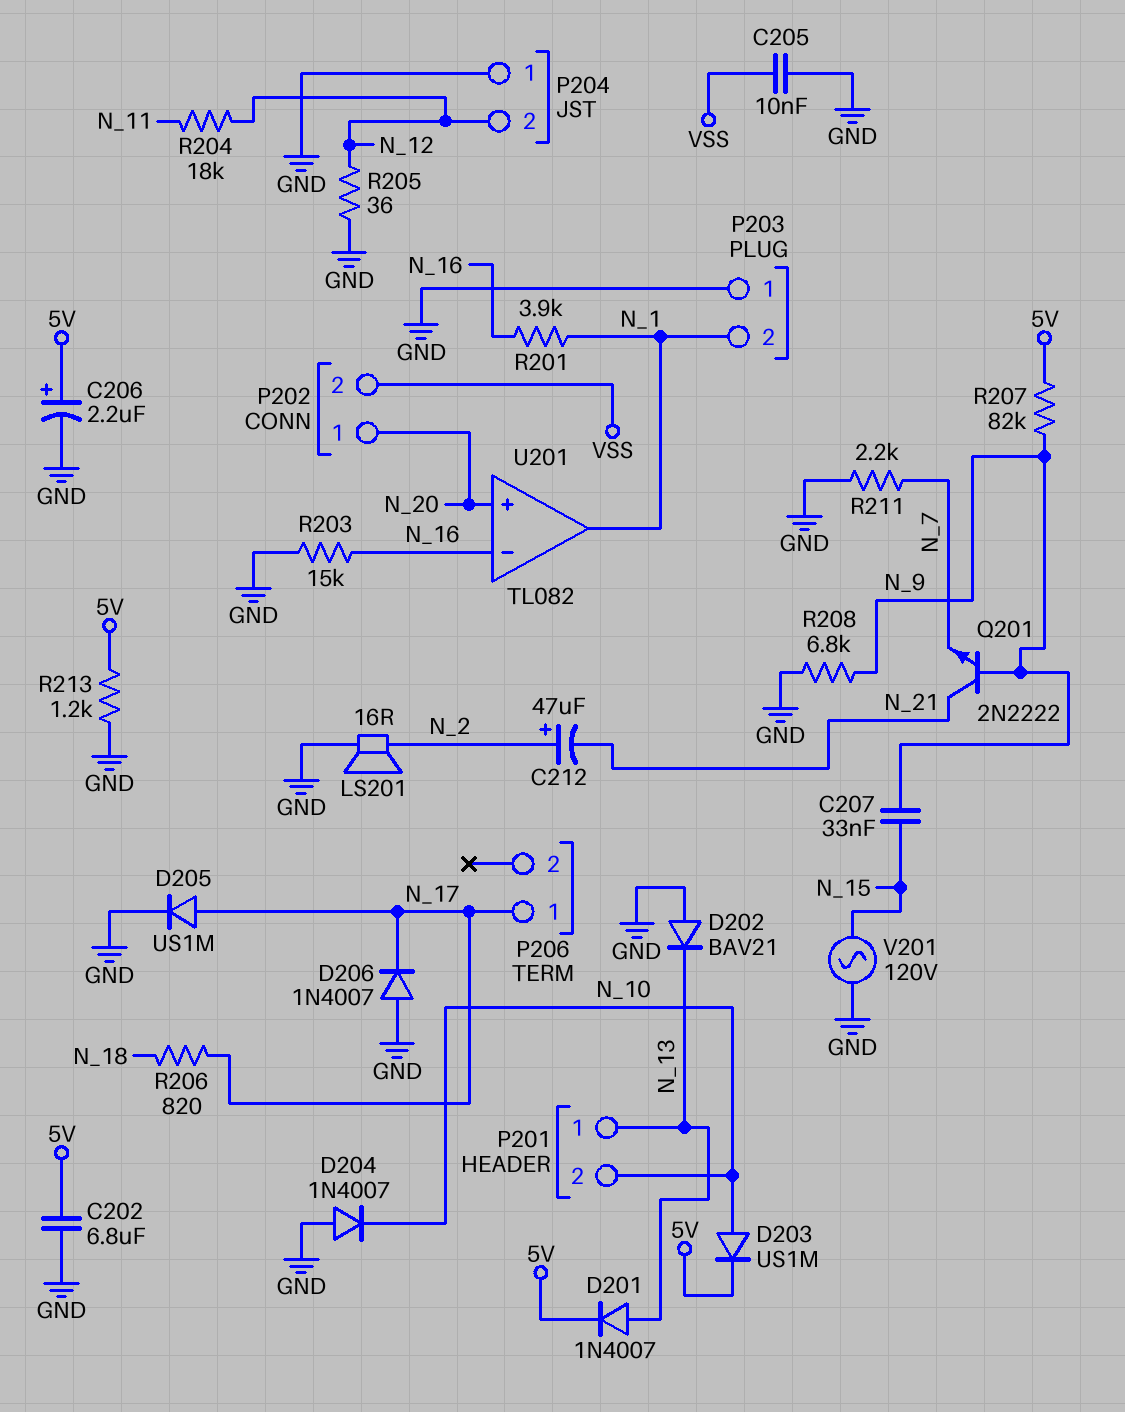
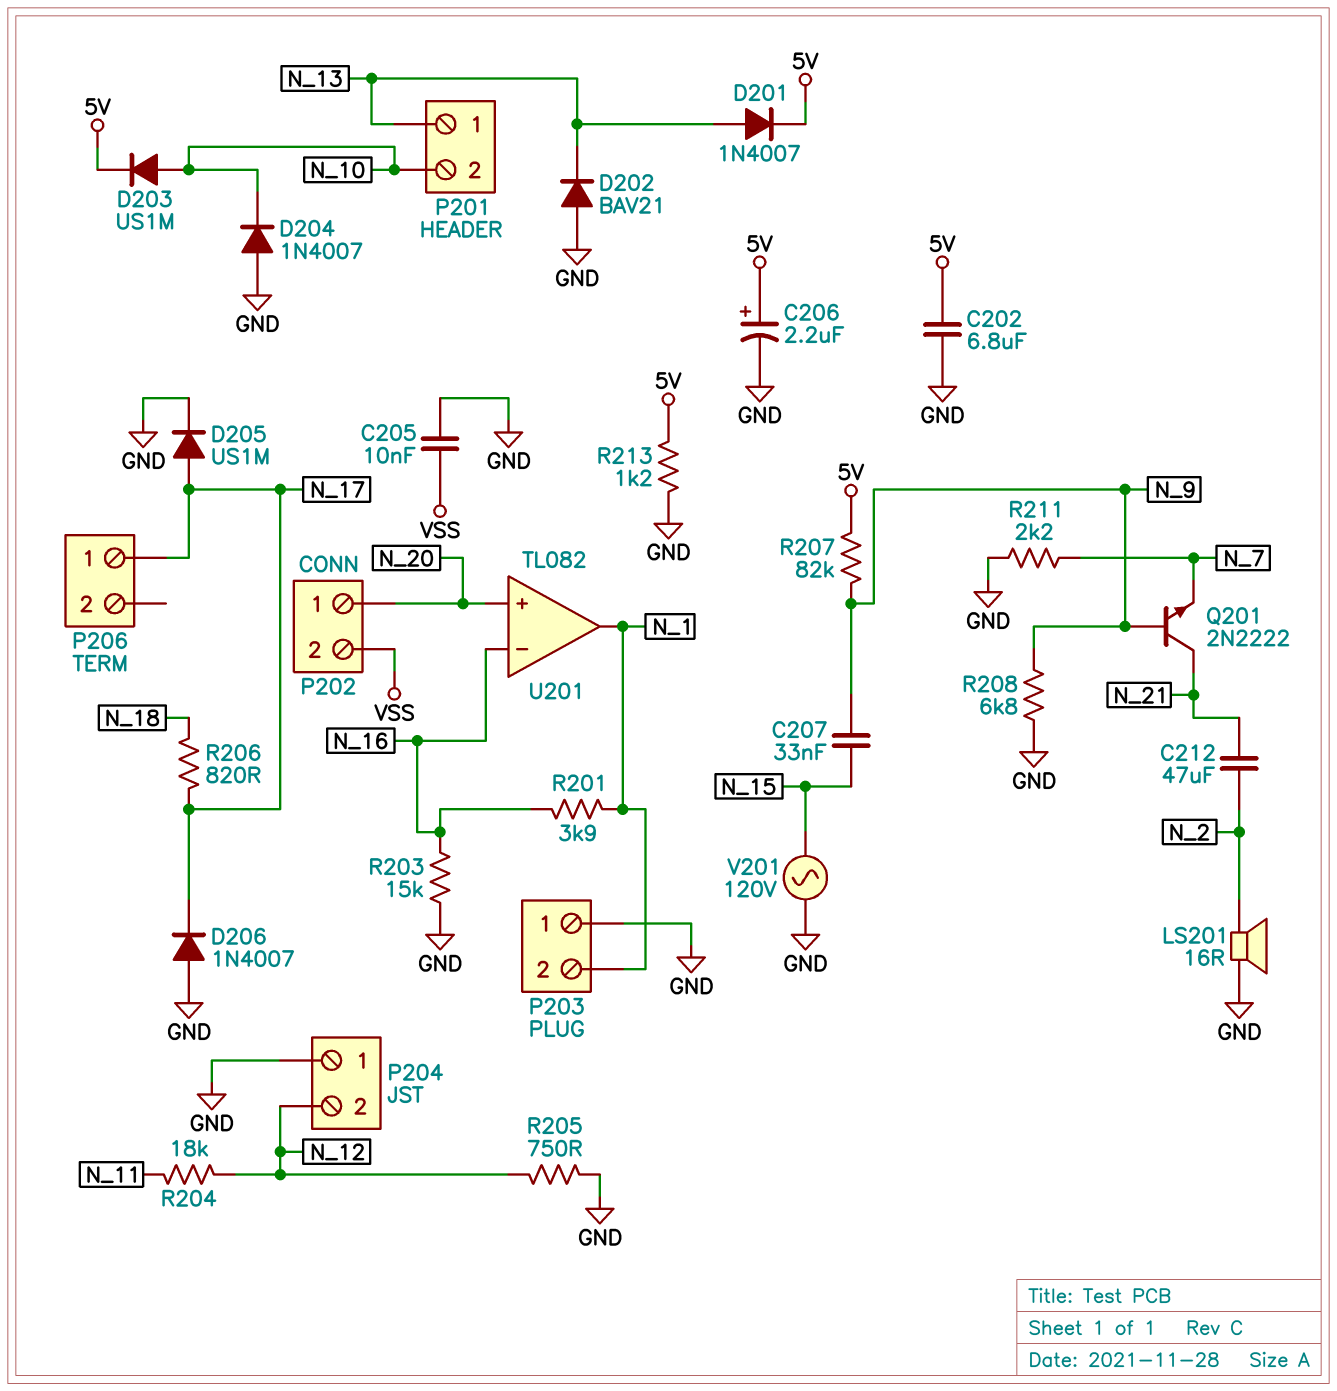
C212: 47uF (plus N_2, minus N_21) -> 47uF (N_2, N_21)
R205: 36 (GND, N_12) -> 750 (GND, N_12)

